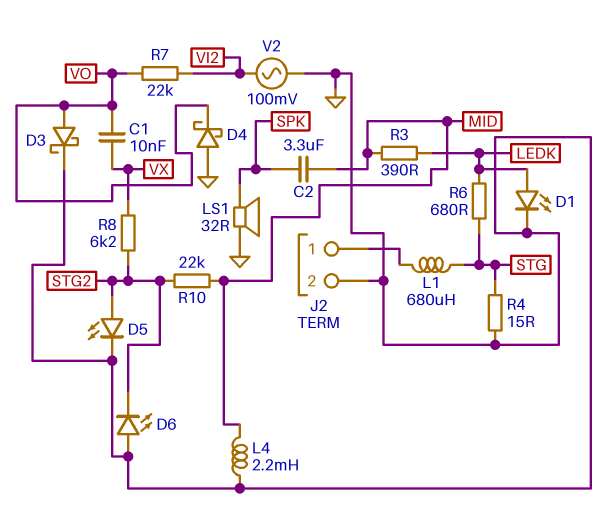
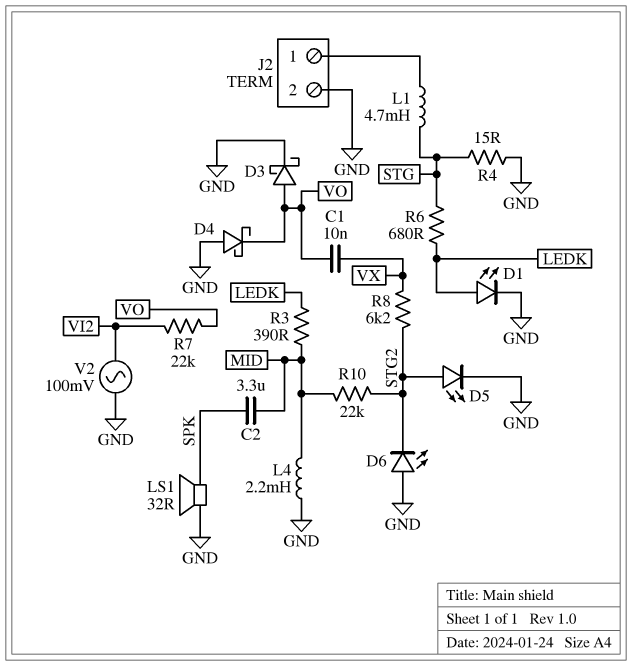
L1: 680uH (J2/1, STG) -> 4.7mH (J2/1, STG)

